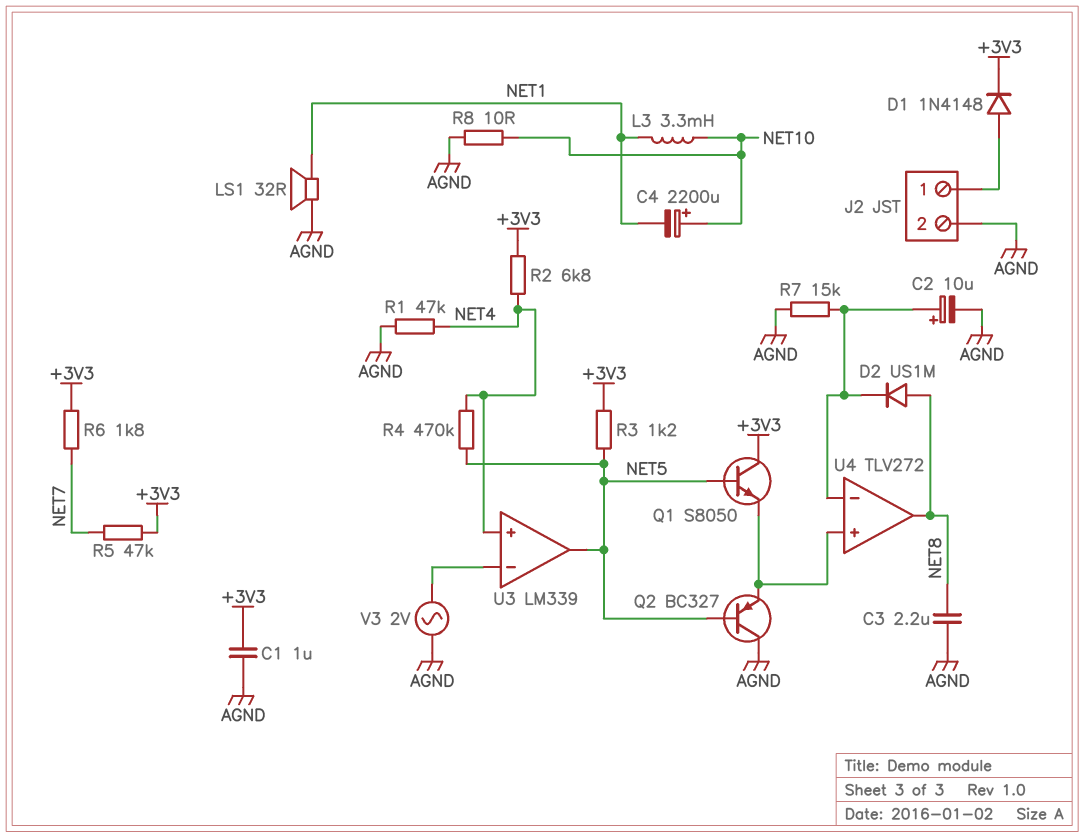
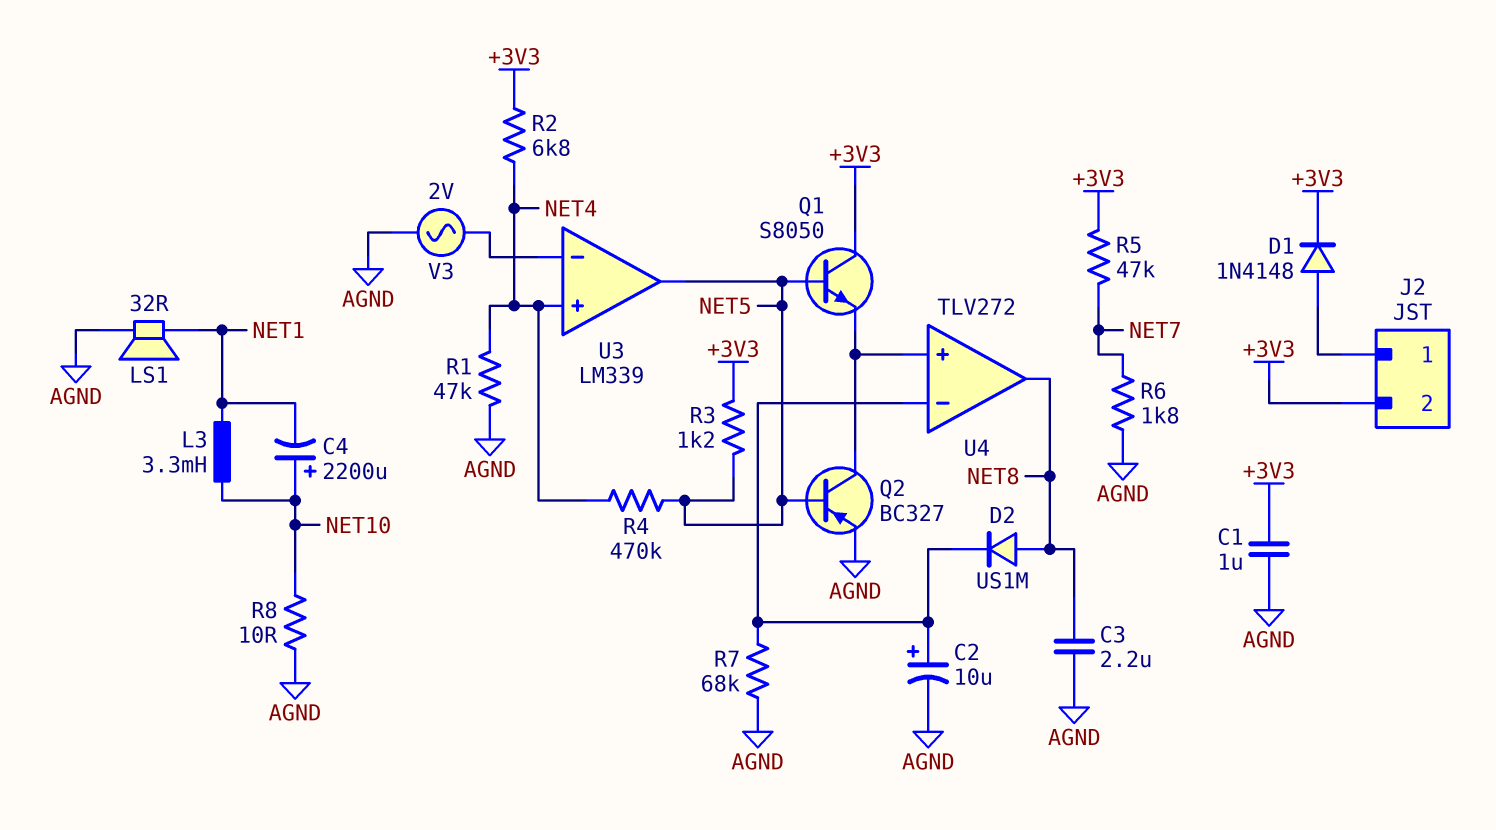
J2 pin 2: AGND -> +3V3
Q2: PNP BC327 (B NET5, C AGND, E U4/in+) -> PNP BC327 (B NET5, C U4/in+, E AGND)
R6: 1.8k (+3V3, NET7) -> 1.8k (AGND, NET7)
R7: 15k (AGND, U4/in-) -> 68k (AGND, U4/in-)

